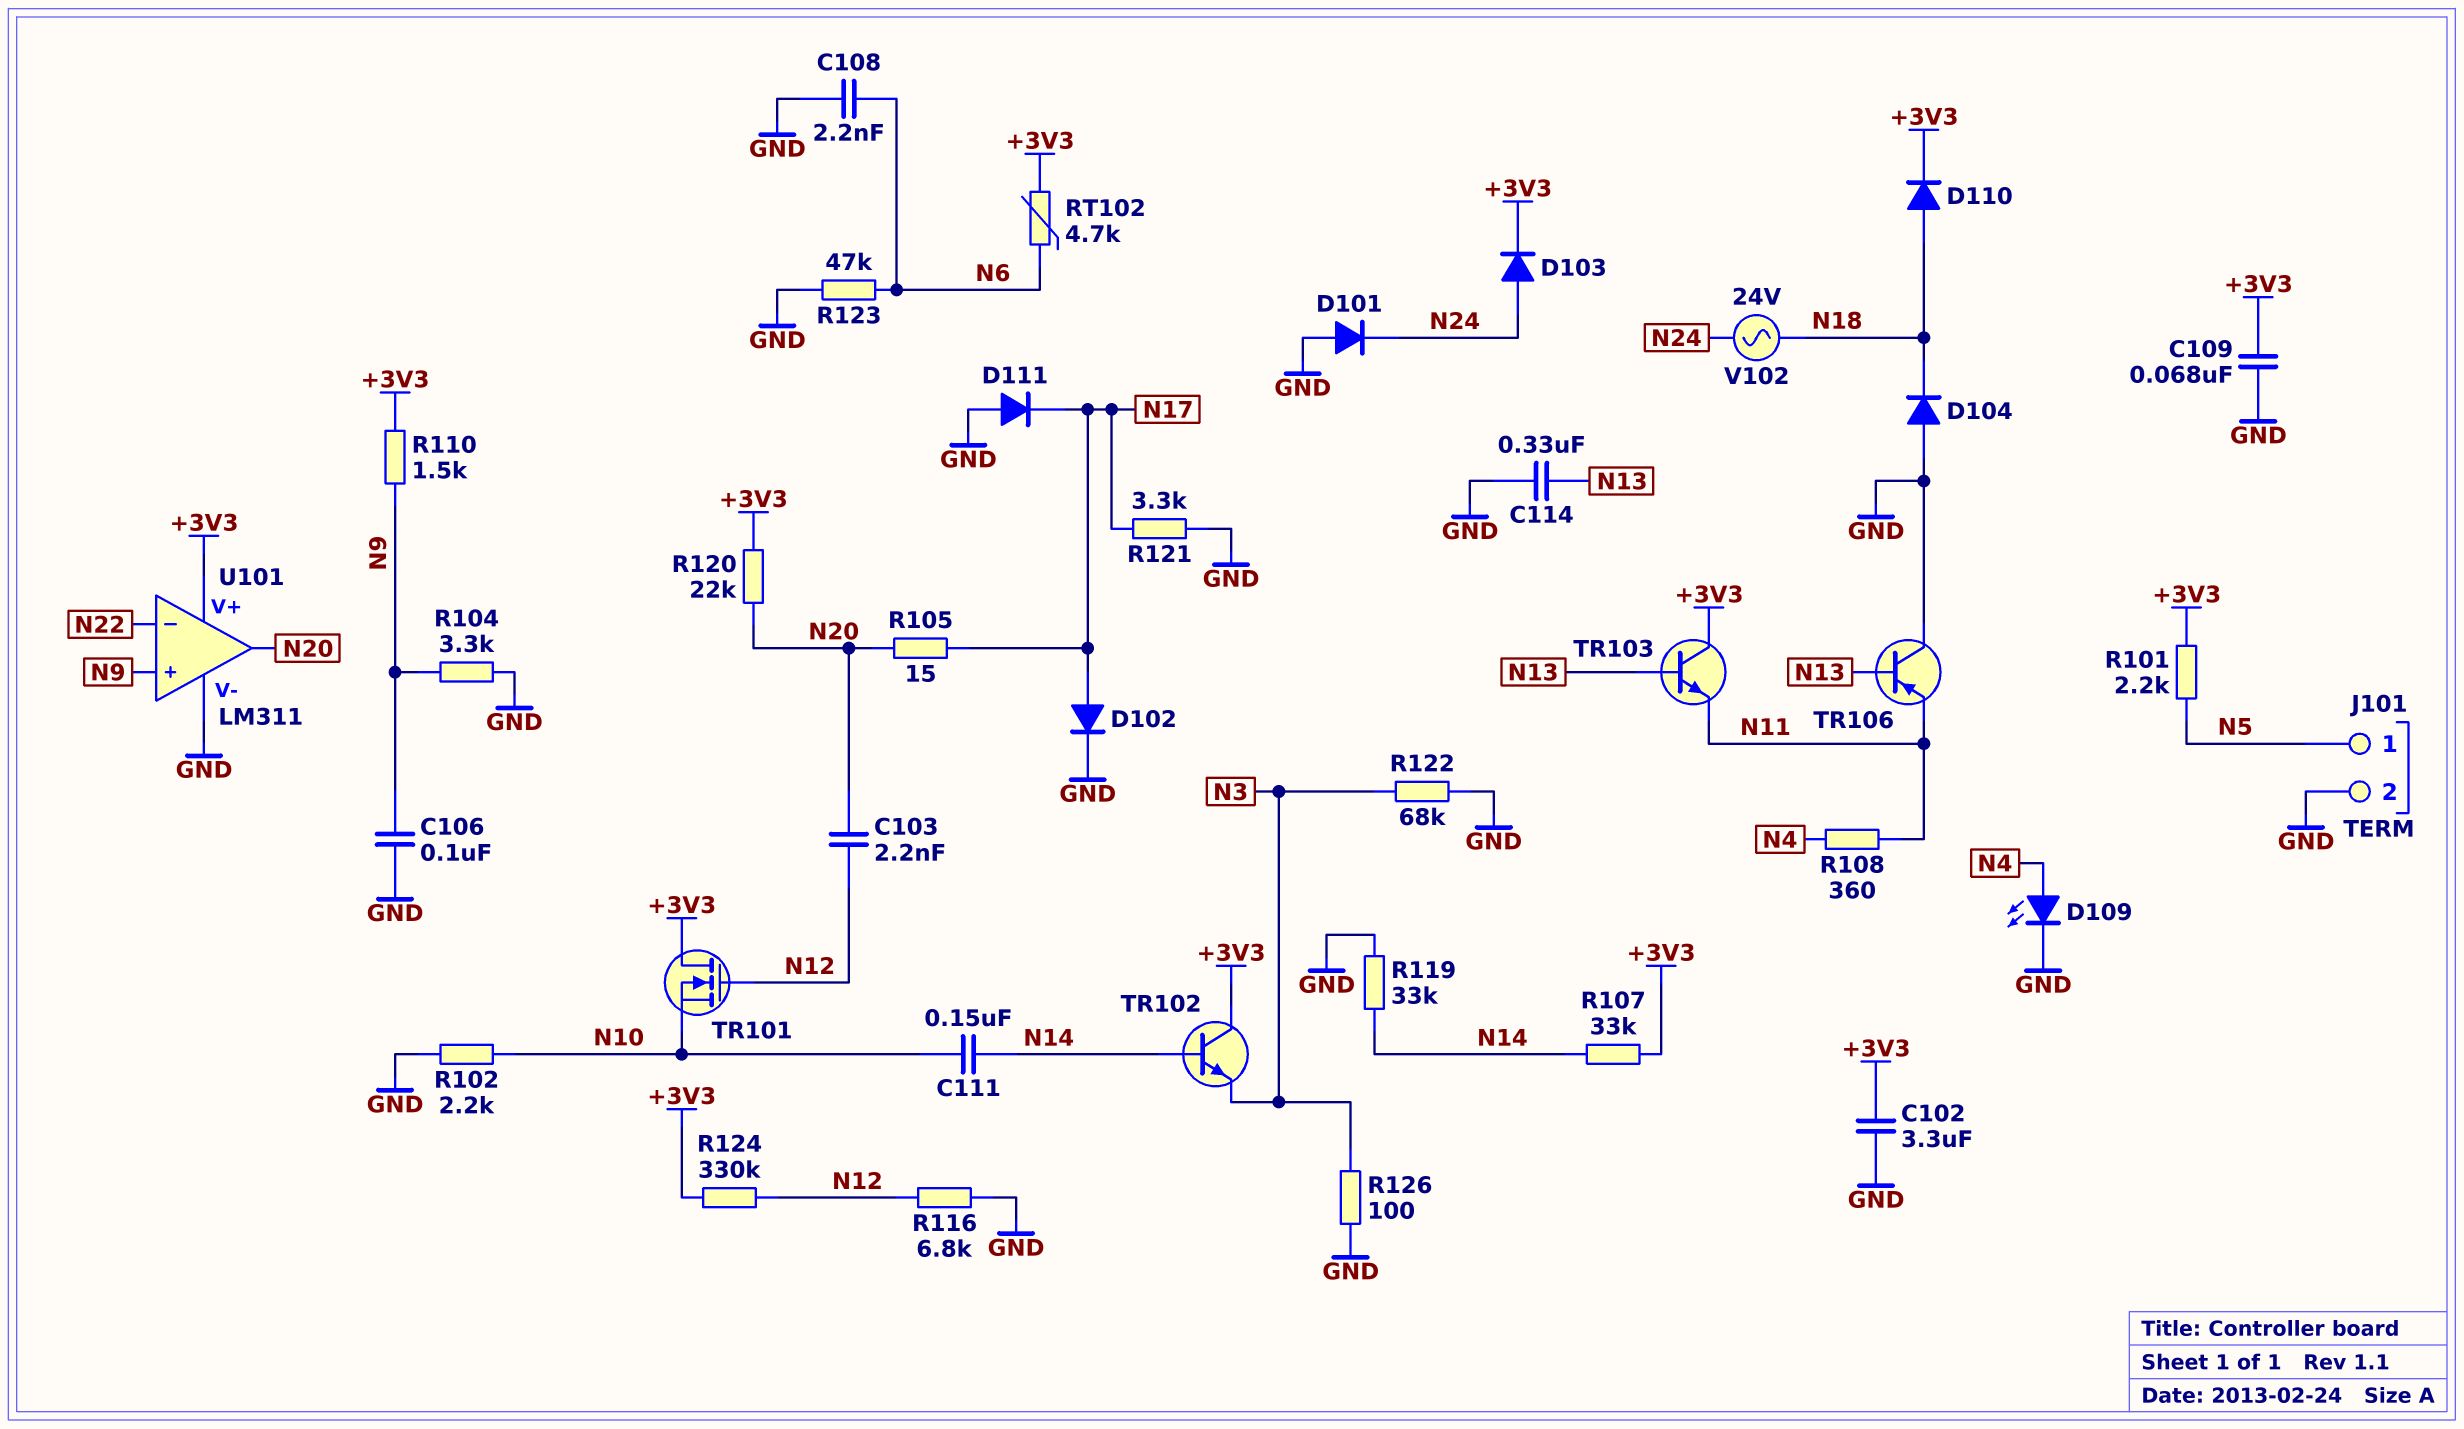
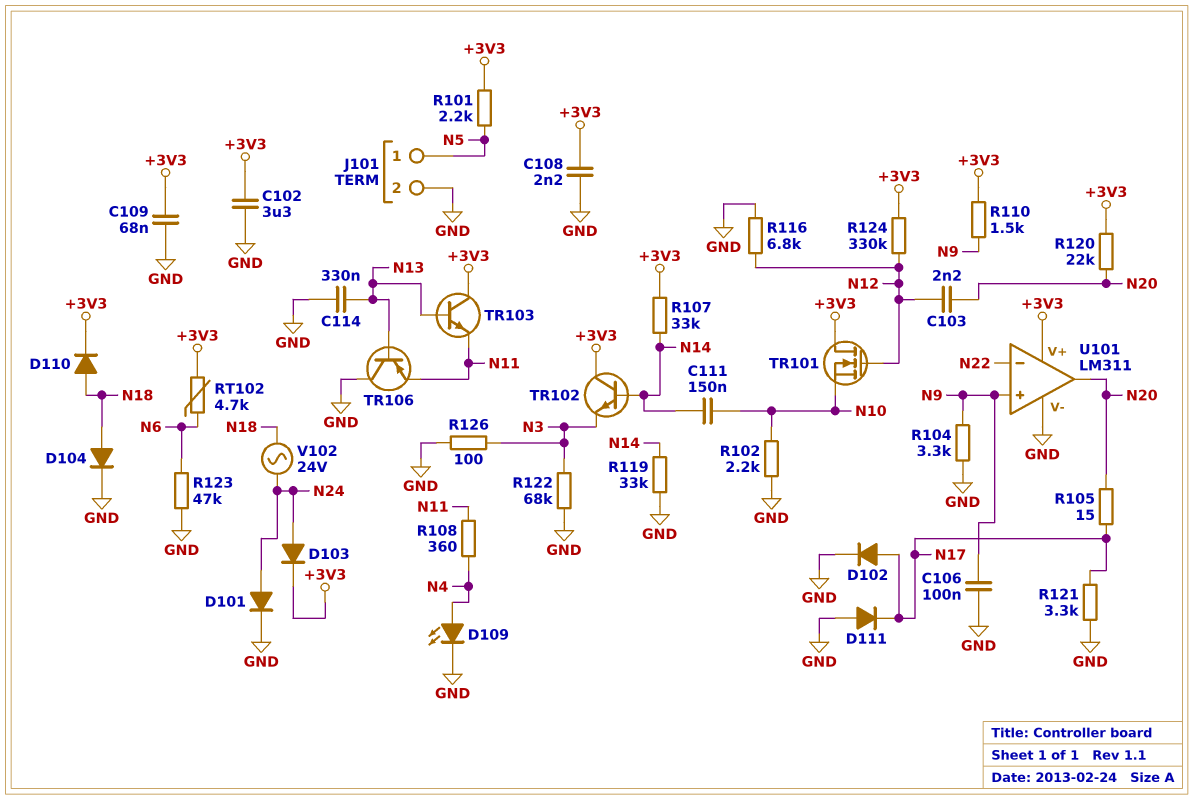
C108: 2.2nF (GND, N6) -> 2.2nF (+3V3, GND)
D101: diode (A GND, K N24) -> diode (A N24, K GND)
D104: diode (A GND, K N18) -> diode (A N18, K GND)

